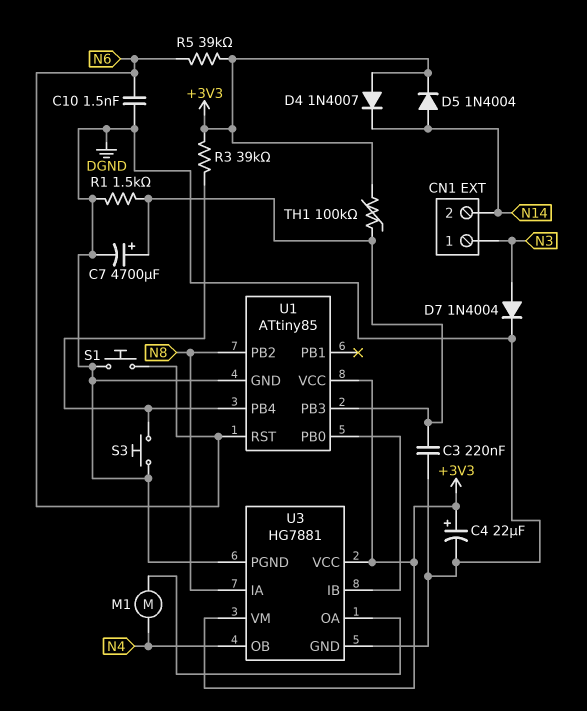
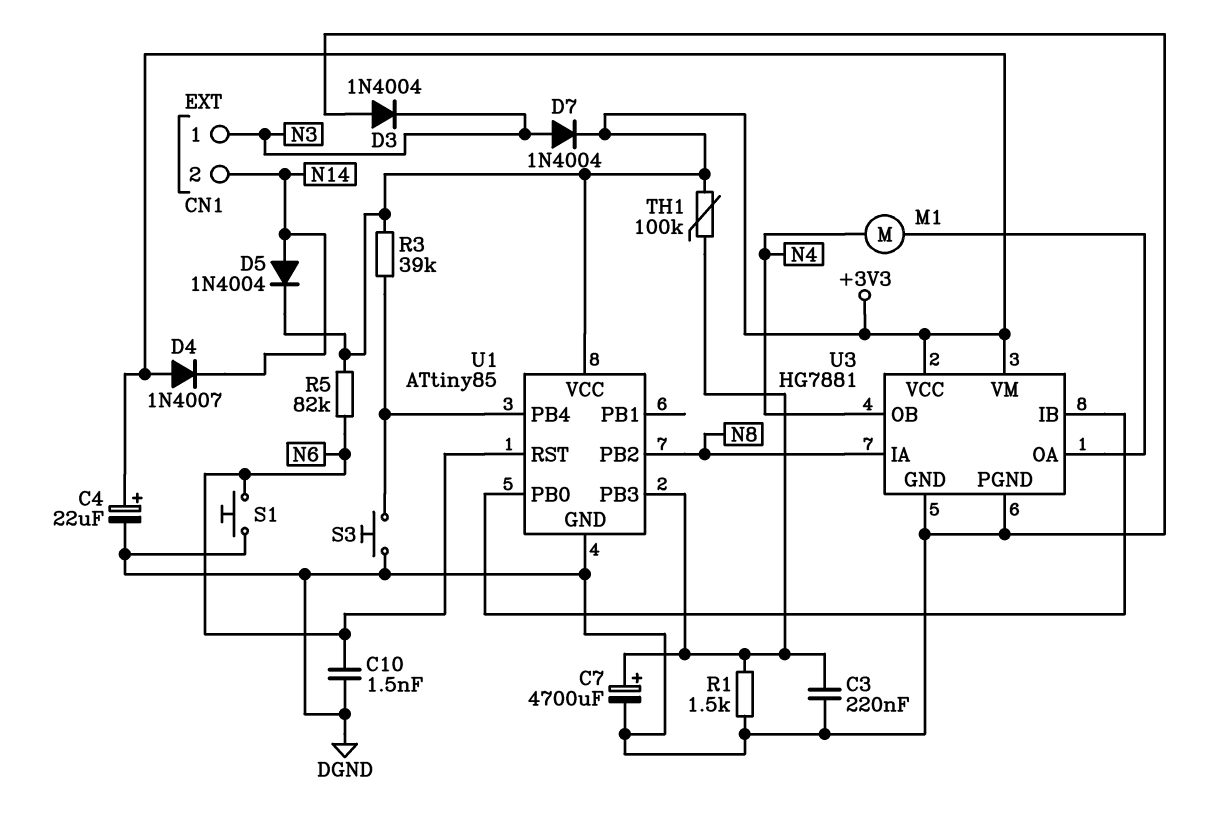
D3: none -> diode 1N4004 (A DGND, K N3)
D7: diode 1N4004 (A N3, K DGND) -> diode 1N4004 (A N3, K +3V3)
R5: 39k (+3V3, N6) -> 82k (+3V3, N6)

